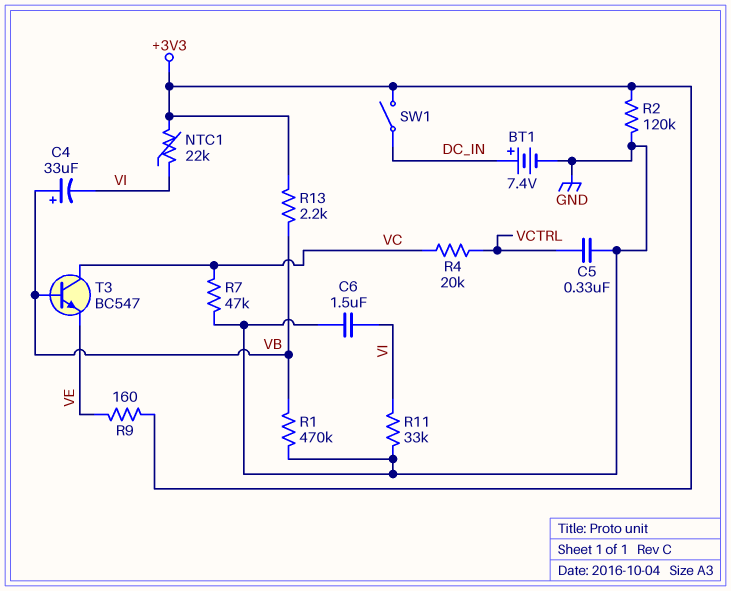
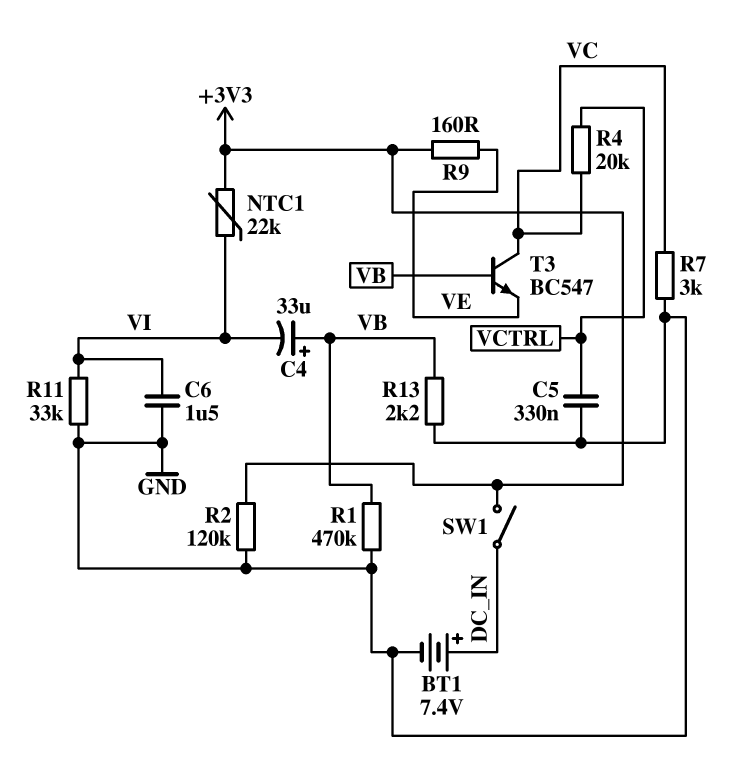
R7: 47k (GND, VC) -> 3k (GND, VC)
R13: 2.2k (+3V3, VB) -> 2.2k (GND, VB)

